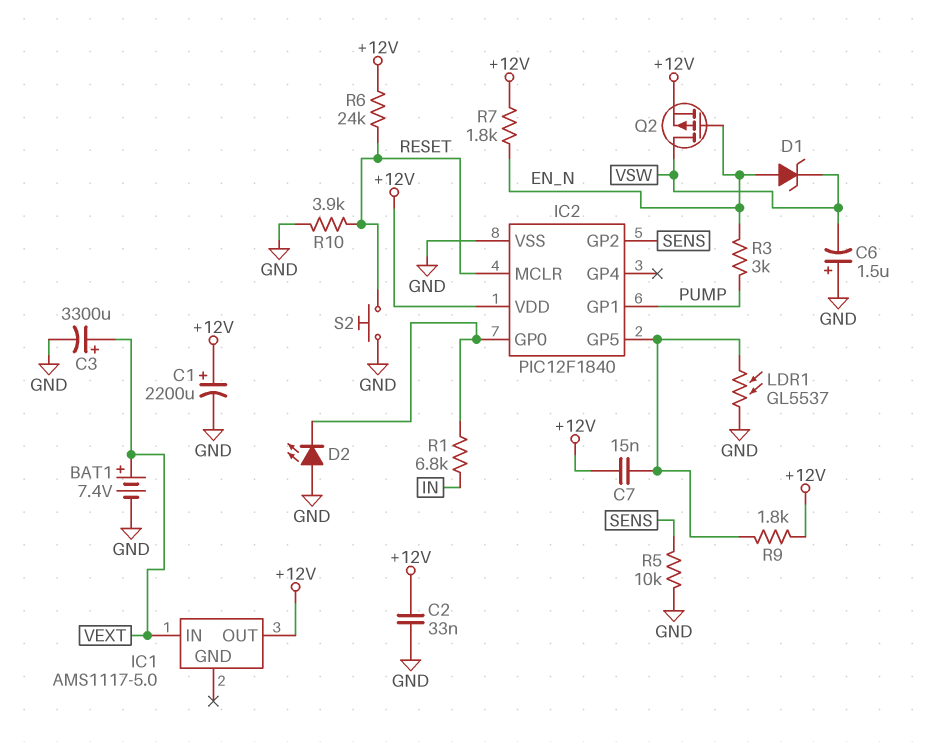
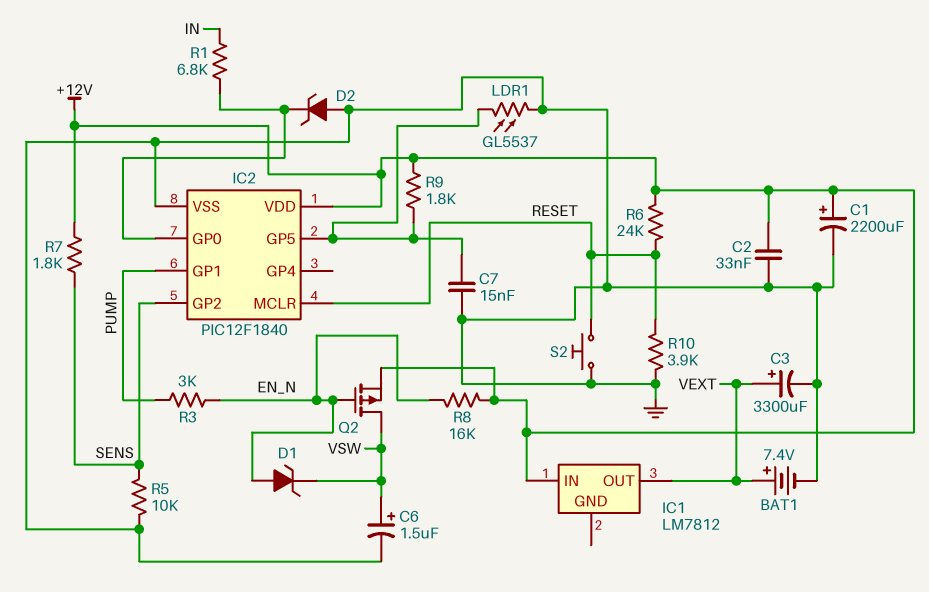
C6: 1.5uF (plus GND, minus VSW) -> 1.5uF (plus VSW, minus GND)
C7: 15nF (+12V, IC2/GP5) -> 15nF (GND, IC2/GP5)
D2: LED (A GND, K IC2/GP0) -> zener (A GND, K IC2/GP0)
IC1: AMS1117-5.0 -> LM7812
IC1 pin IN: VEXT -> +12V
IC1 pin OUT: +12V -> VEXT
R7: 1.8k (+12V, EN_N) -> 1.8k (+12V, SENS)
R8: none -> 16k (+12V, EN_N)

